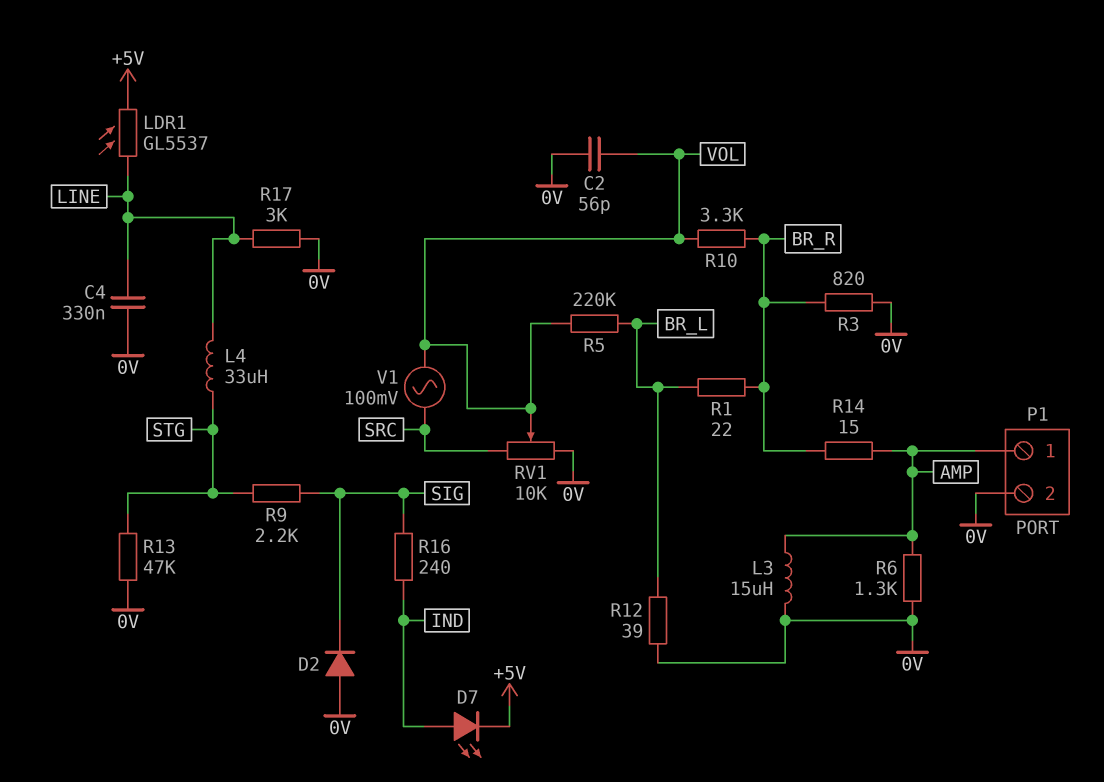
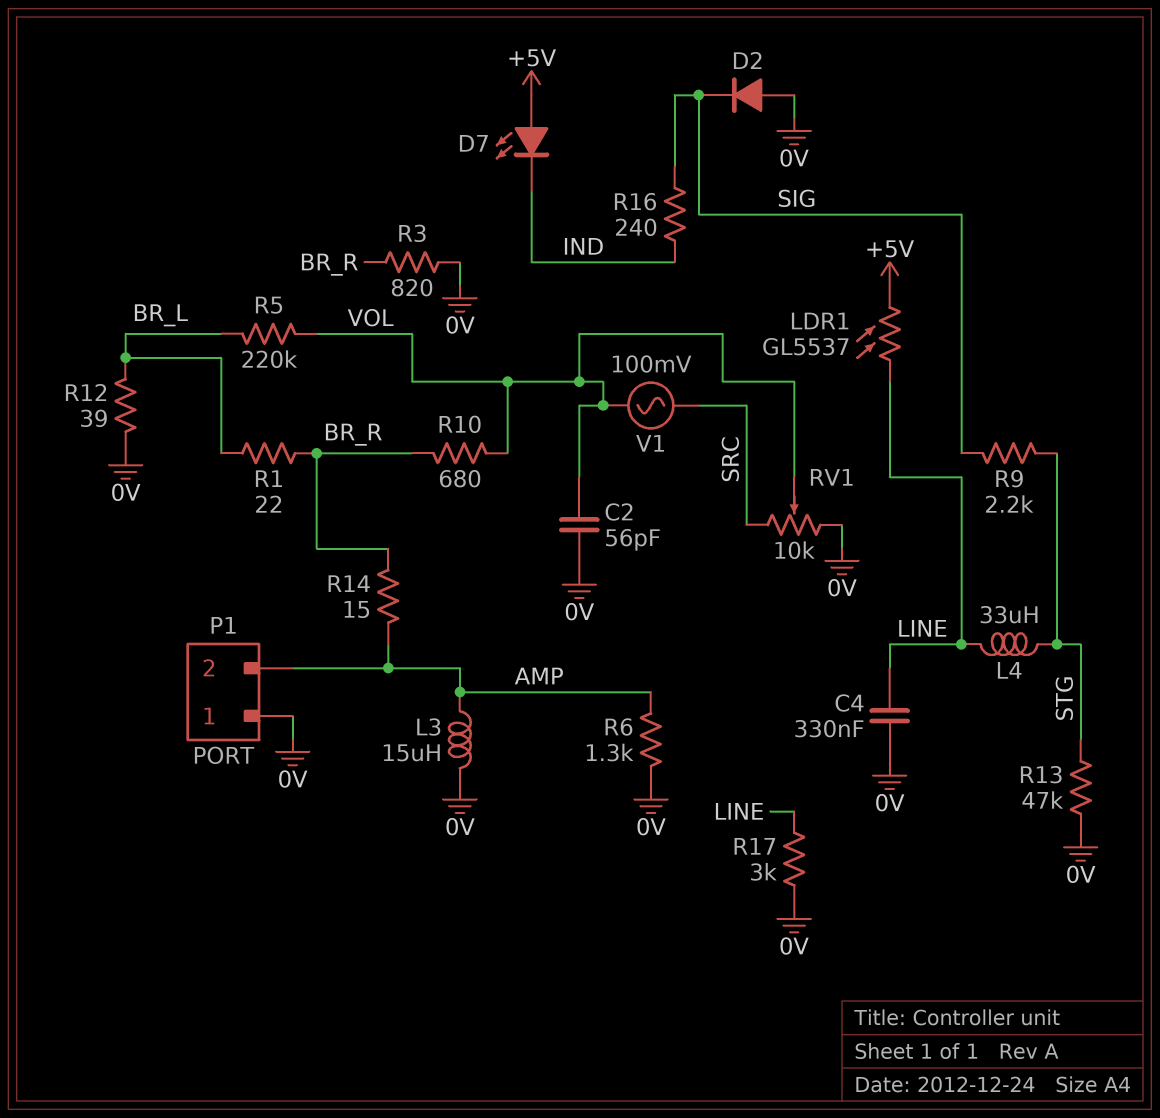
D7: LED (A IND, K +5V) -> LED (A +5V, K IND)
P1 pin 1: AMP -> 0V
P1 pin 2: 0V -> AMP
R10: 3.3k (BR_R, VOL) -> 680 (BR_R, VOL)

